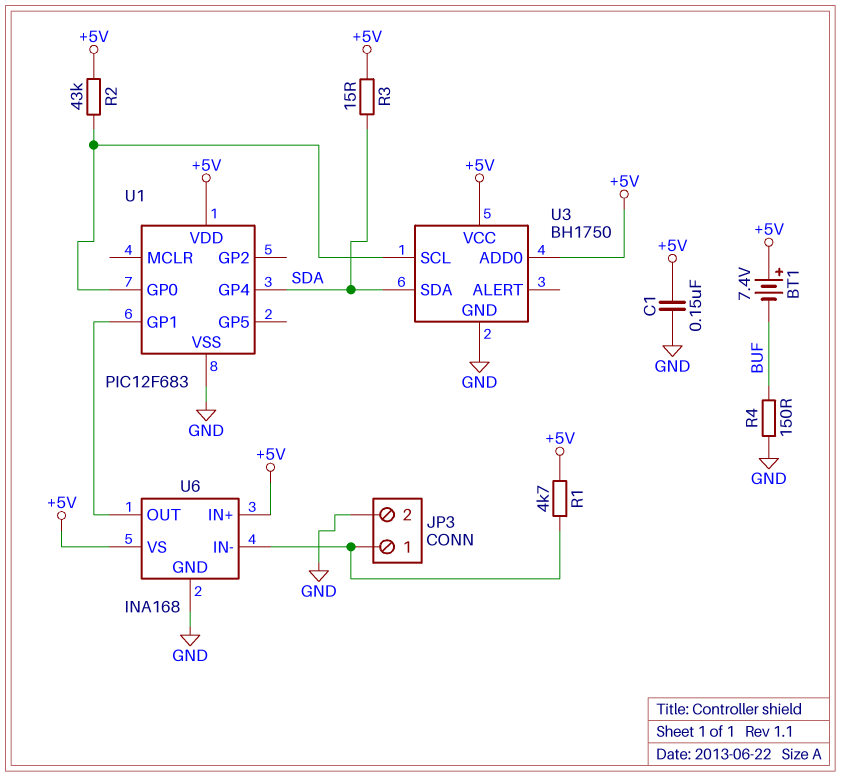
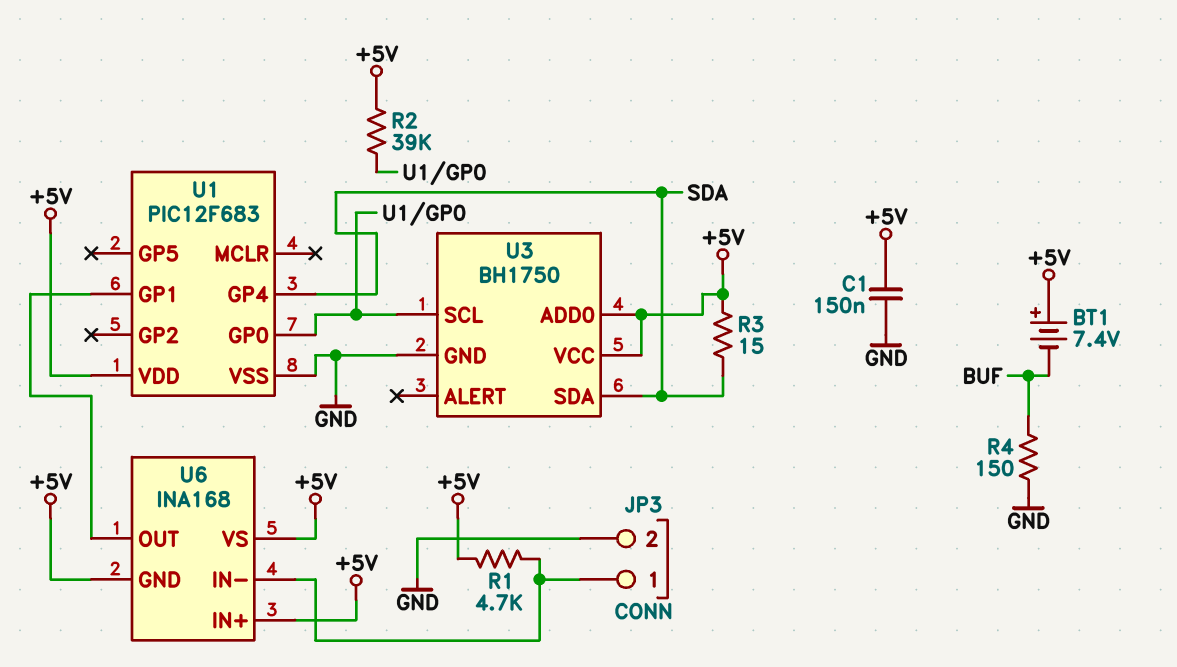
R2: 43k (+5V, U1/GP0) -> 39k (+5V, U1/GP0)
U6 pin GND: GND -> +5V

